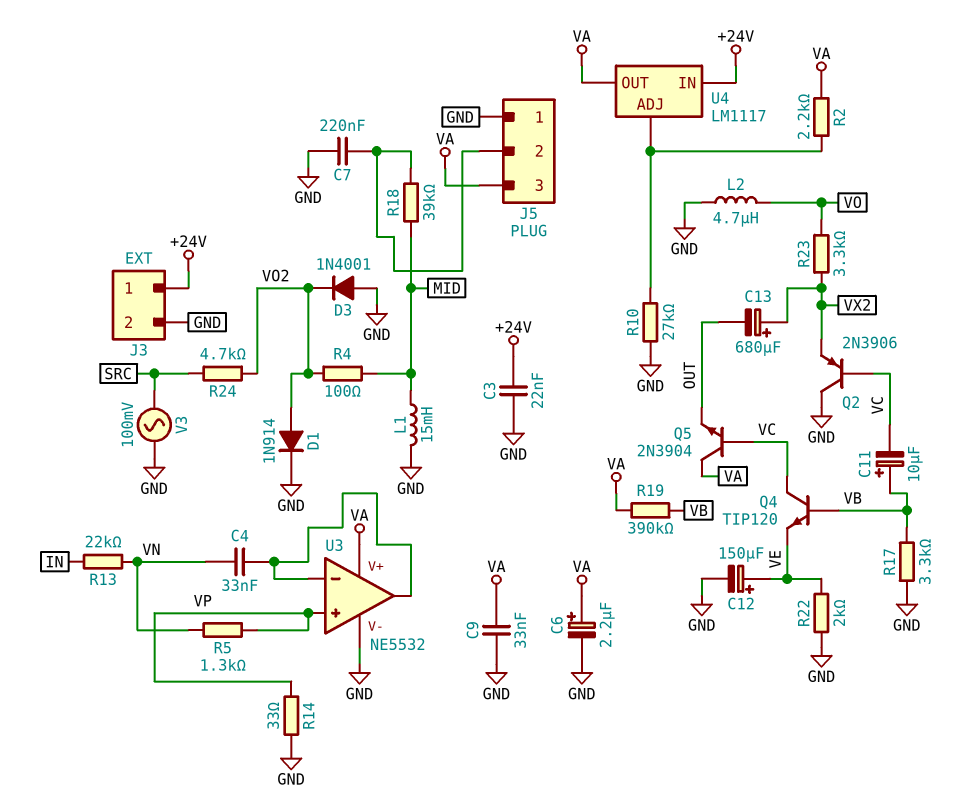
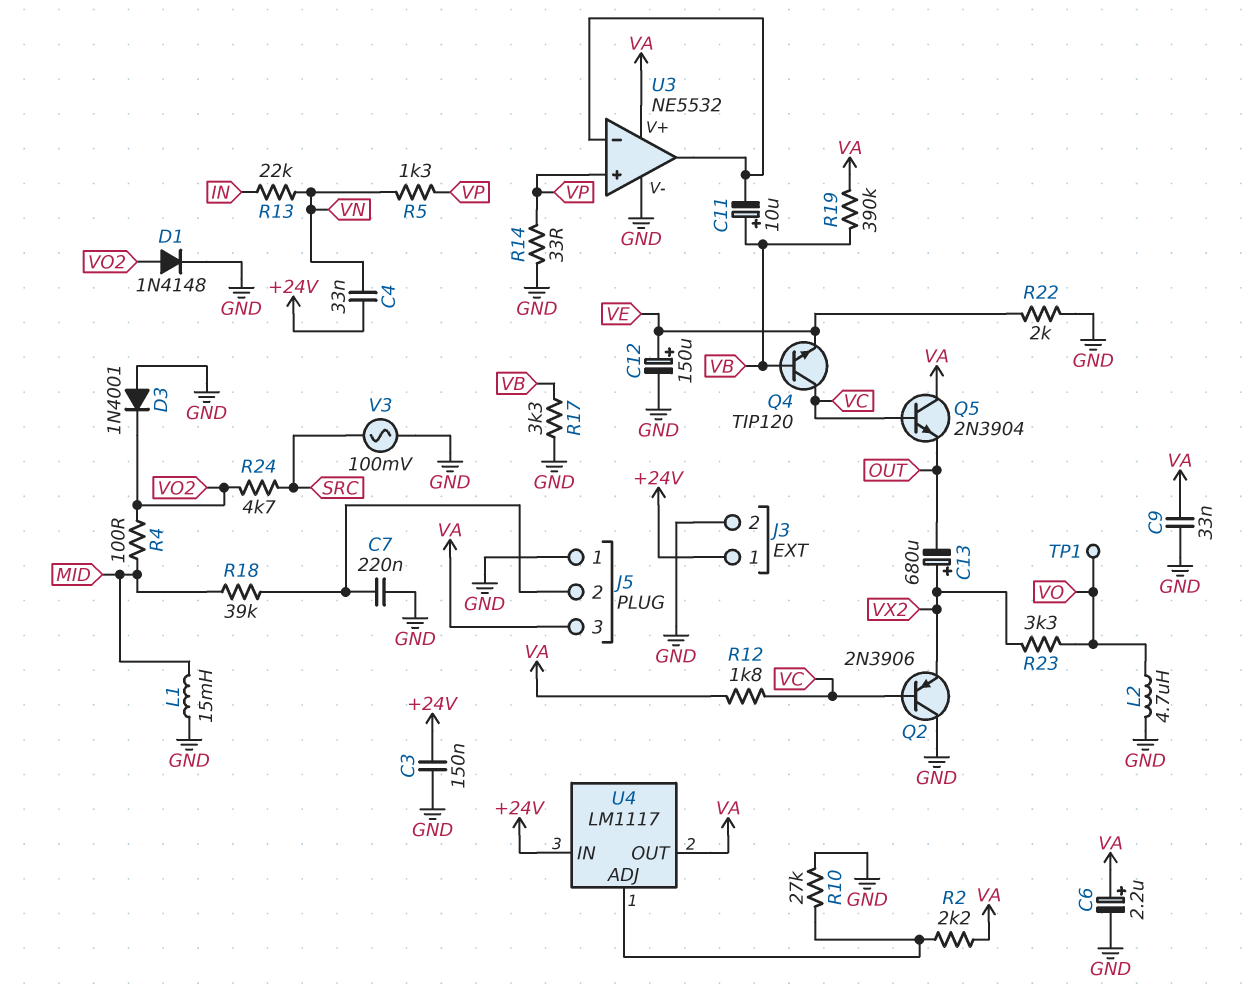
C3: 22nF (+24V, GND) -> 150nF (+24V, GND)
C4: 33nF (U3/in-, VN) -> 33nF (+24V, VN)
C11: 10uF (plus VB, minus VC) -> 10uF (plus VB, minus U3/in-)
D1: diode 1N914 (A VO2, K GND) -> diode 1N4148 (A VO2, K GND)
R12: none -> 1.8k (VA, VC)
TP1: none -> test point (VO)

